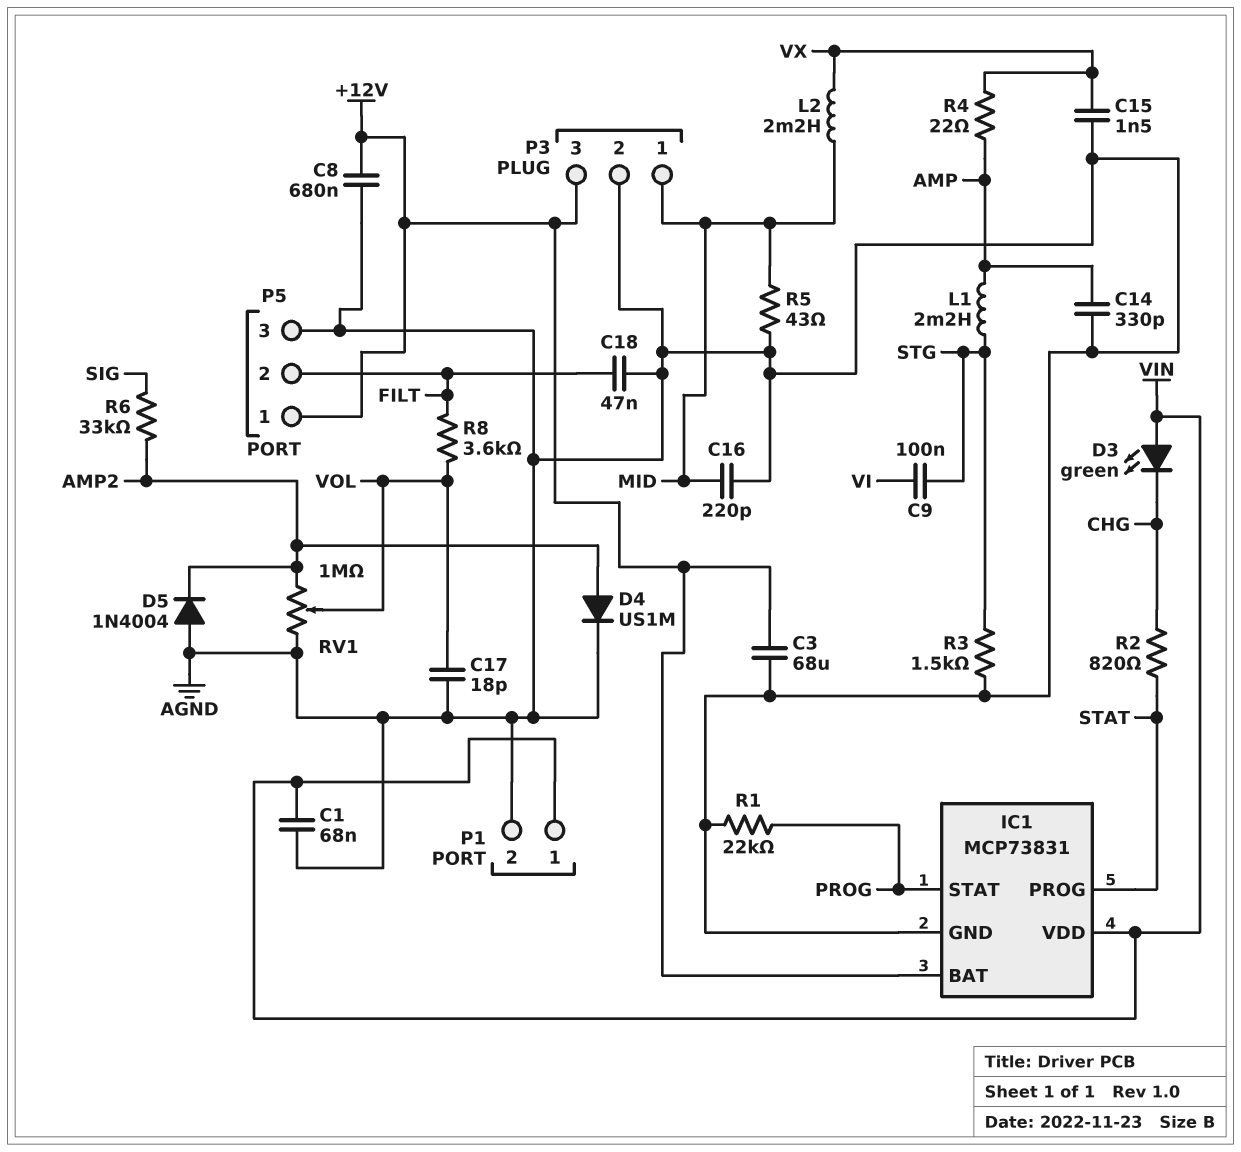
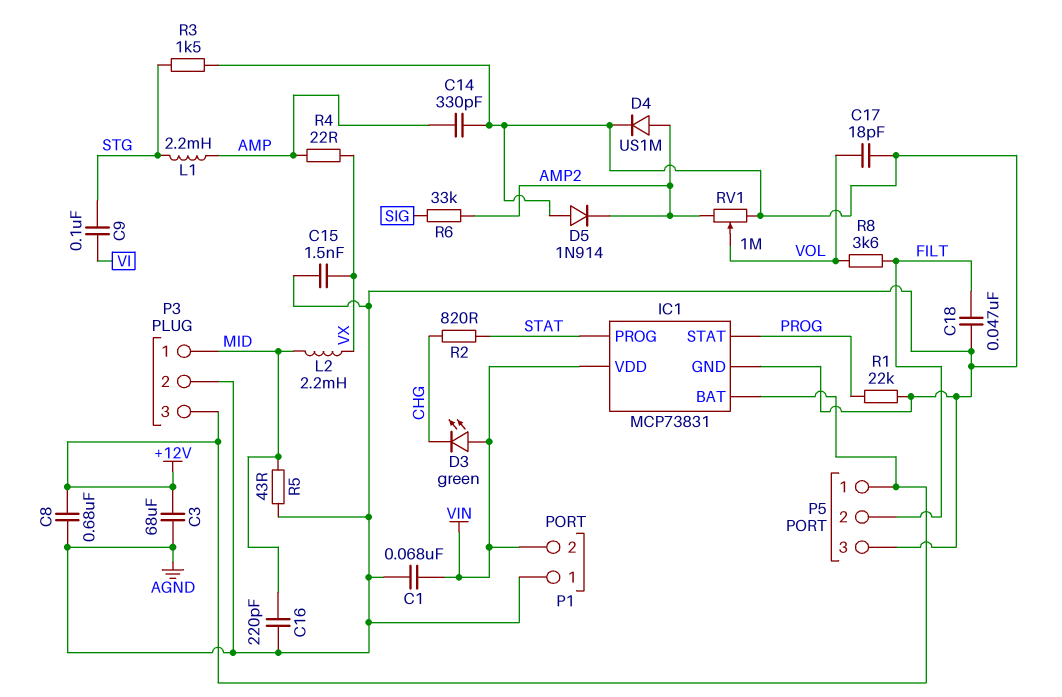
D5: diode 1N4004 (A AGND, K AMP2) -> diode 1N914 (A AGND, K AMP2)
P1 pin 1: VIN -> AGND
P1 pin 2: AGND -> VIN

